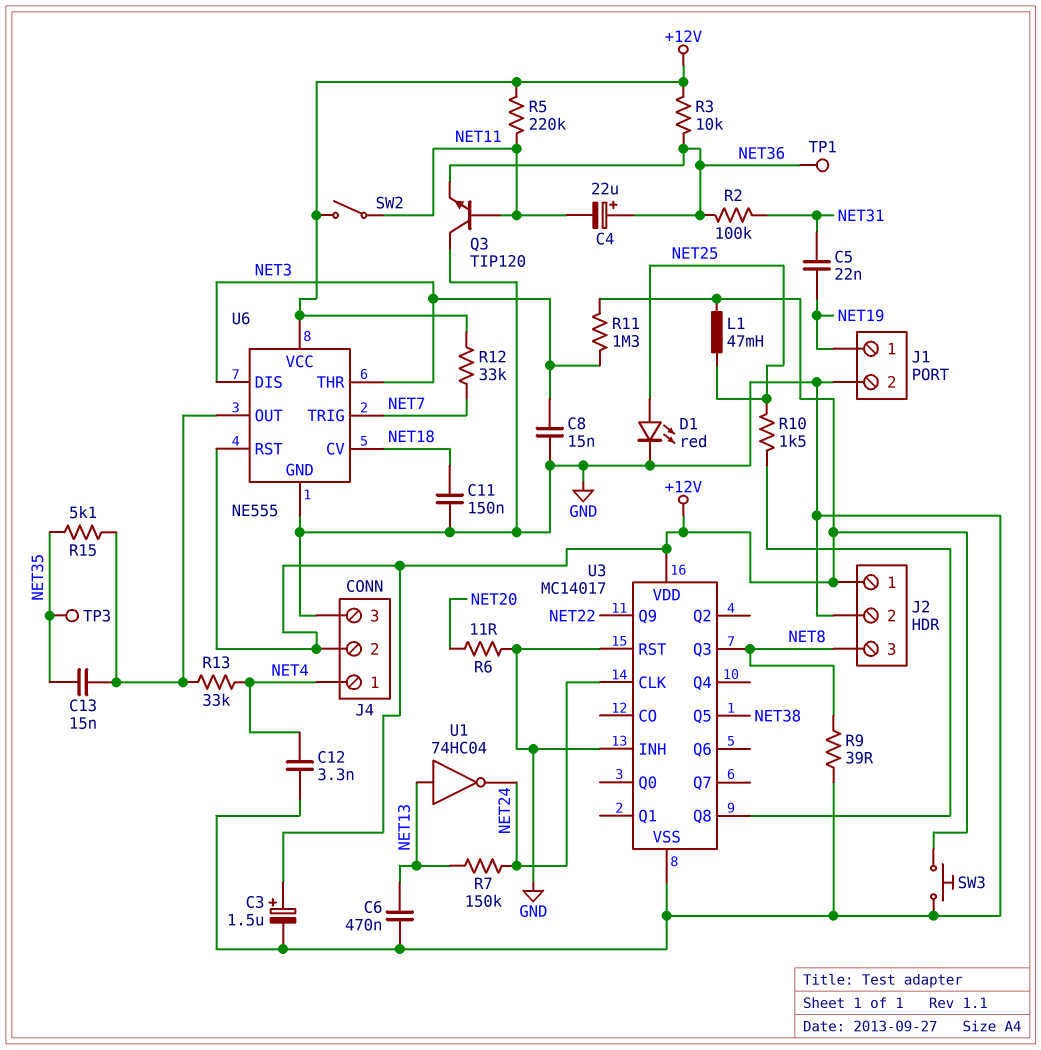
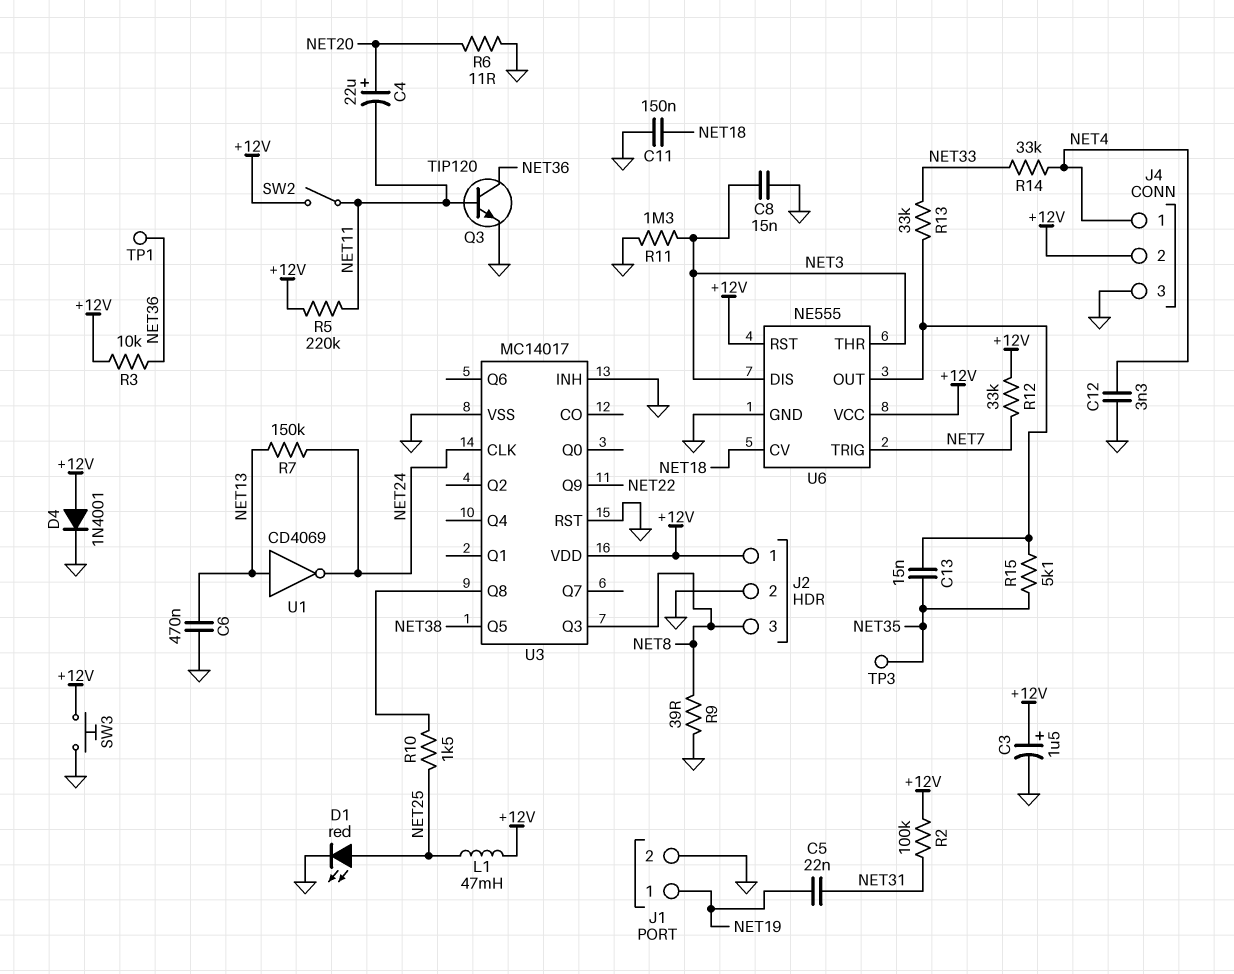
C4: 22uF (plus NET36, minus NET11) -> 22uF (plus NET20, minus NET11)
D4: none -> diode 1N4001 (A +12V, K GND)
Q3: NPN TIP120 (B NET11, C GND, E NET36) -> NPN TIP120 (B NET11, C NET36, E GND)
R2: 100k (NET31, NET36) -> 100k (+12V, NET31)
R11: 1.3M (+12V, NET3) -> 1.3M (GND, NET3)
R13: 33k (NET4, U6/OUT) -> 33k (NET33, U6/OUT)
R14: none -> 33k (NET4, NET33)
U1: NOT 74HC04 (in NET13, out NET24) -> NOT CD4069 (in NET13, out NET24)

